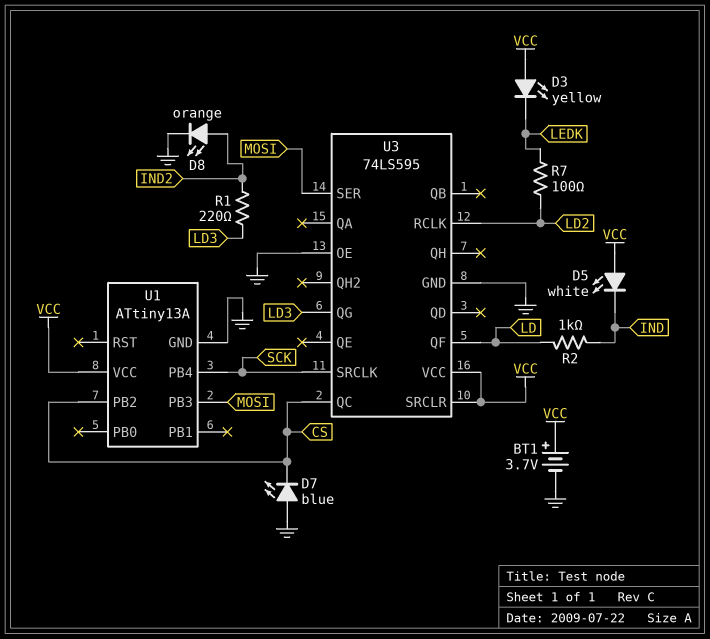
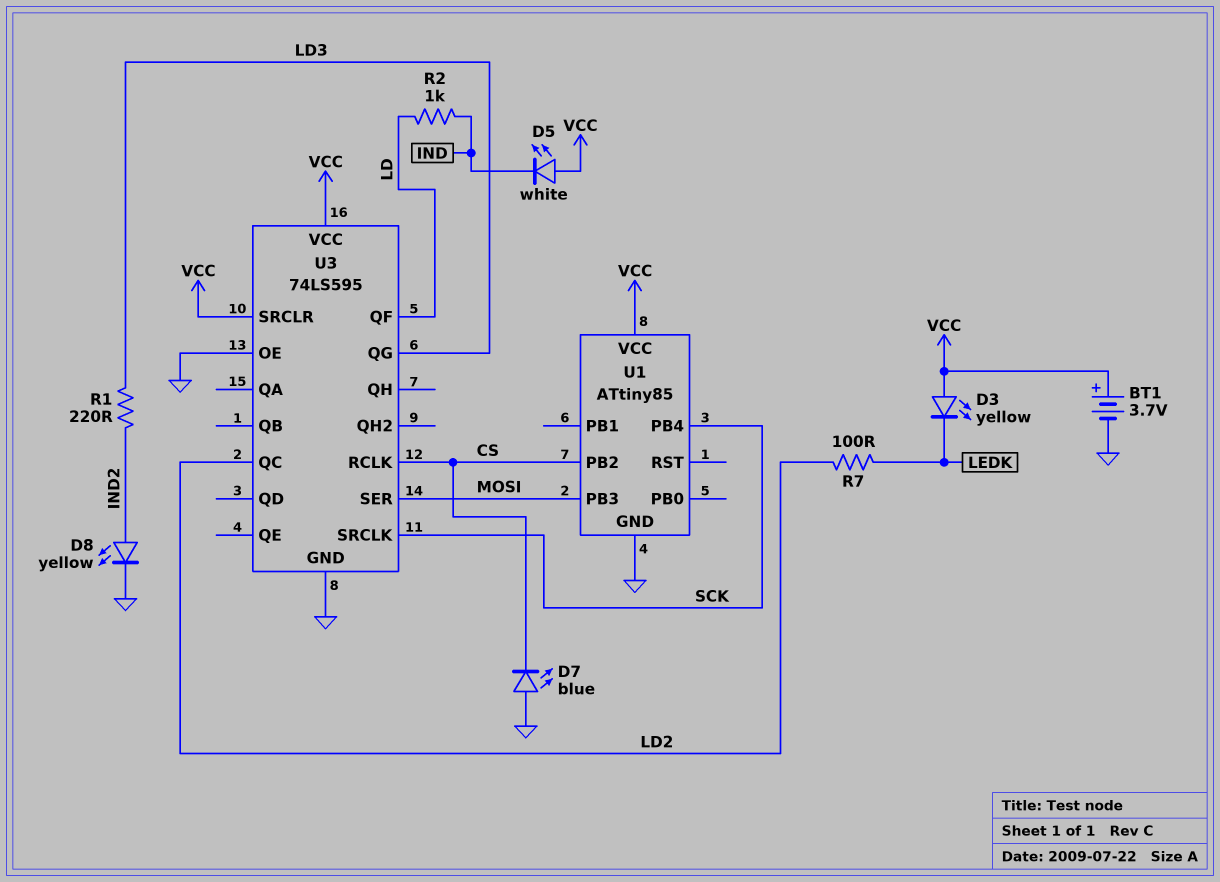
D8: LED orange (A IND2, K GND) -> LED yellow (A IND2, K GND)
U1: ATtiny13A -> ATtiny85
U3 pin QC: CS -> LD2
U3 pin RCLK: LD2 -> CS

